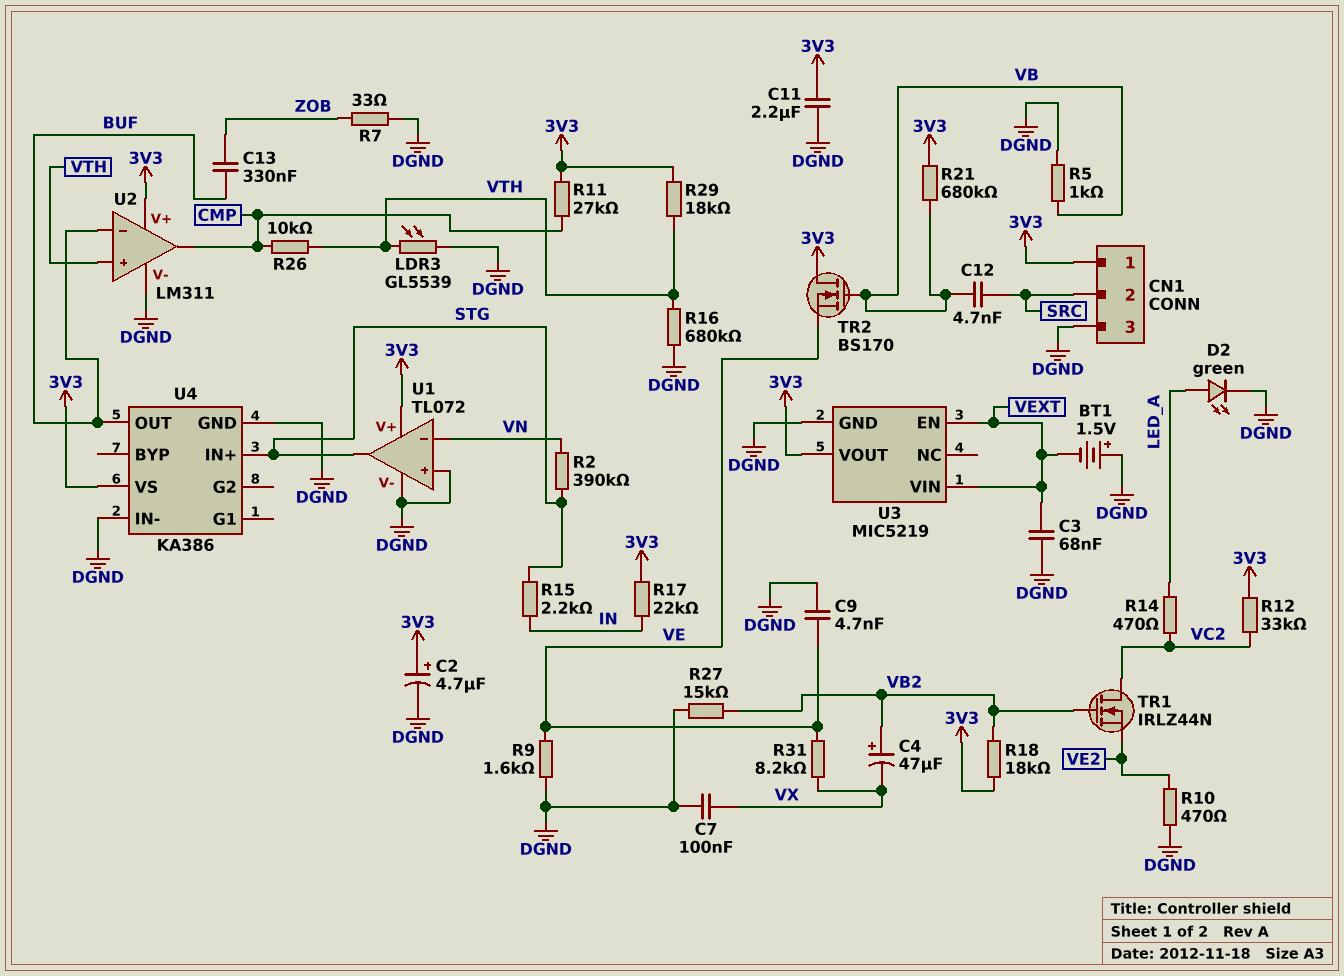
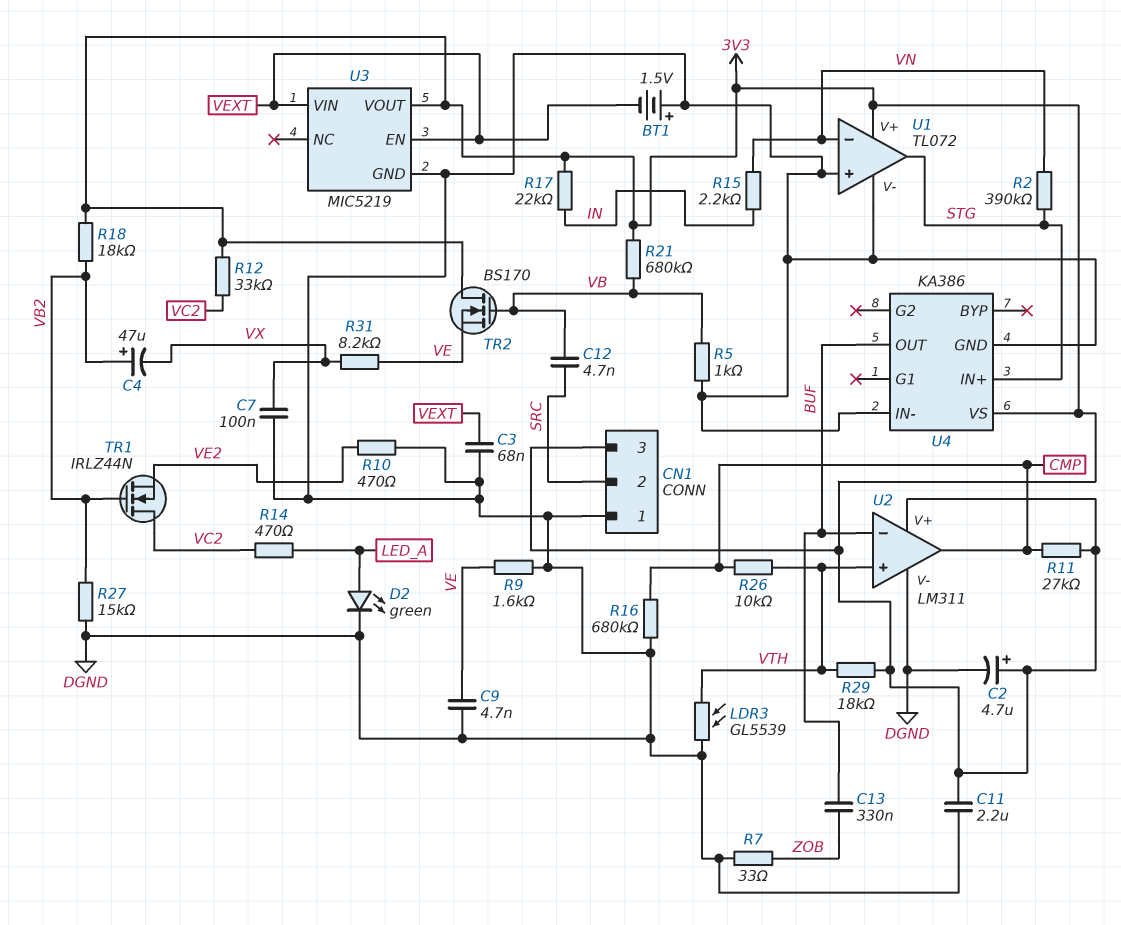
CN1 pin 1: 3V3 -> DGND
CN1 pin 3: DGND -> 3V3
R15: 2.2k (IN, STG) -> 2.2k (IN, VN)
R16: 680k (DGND, VTH) -> 680k (CMP, DGND)

